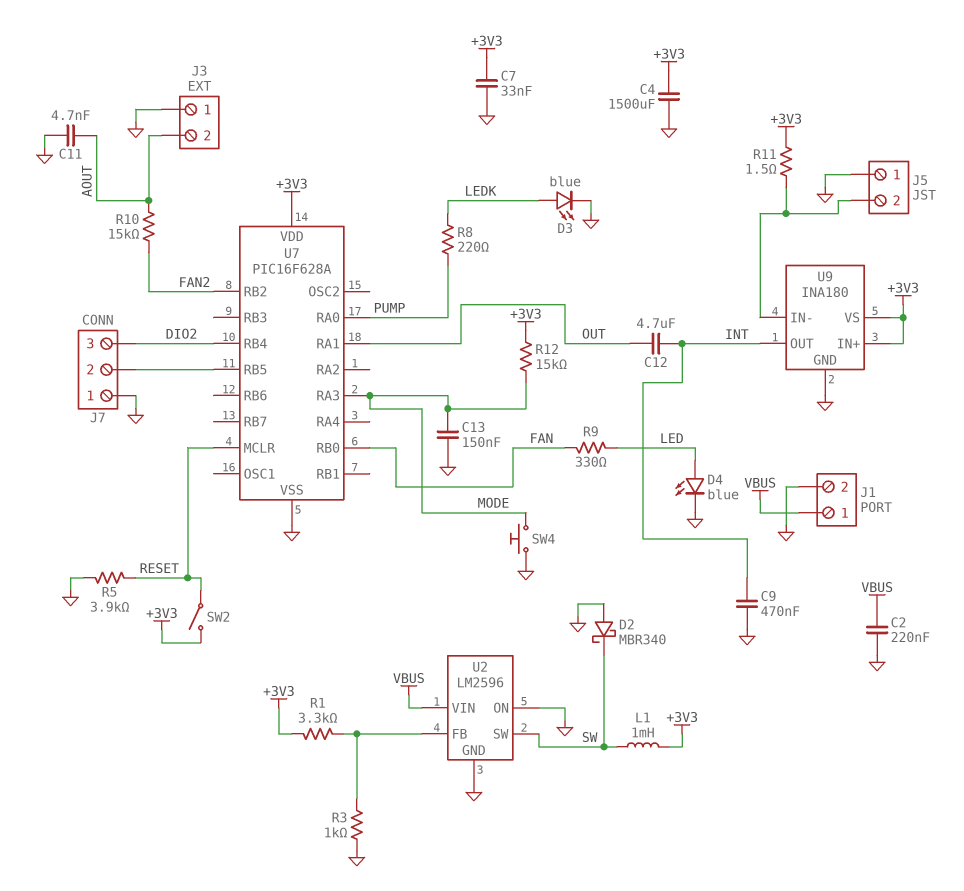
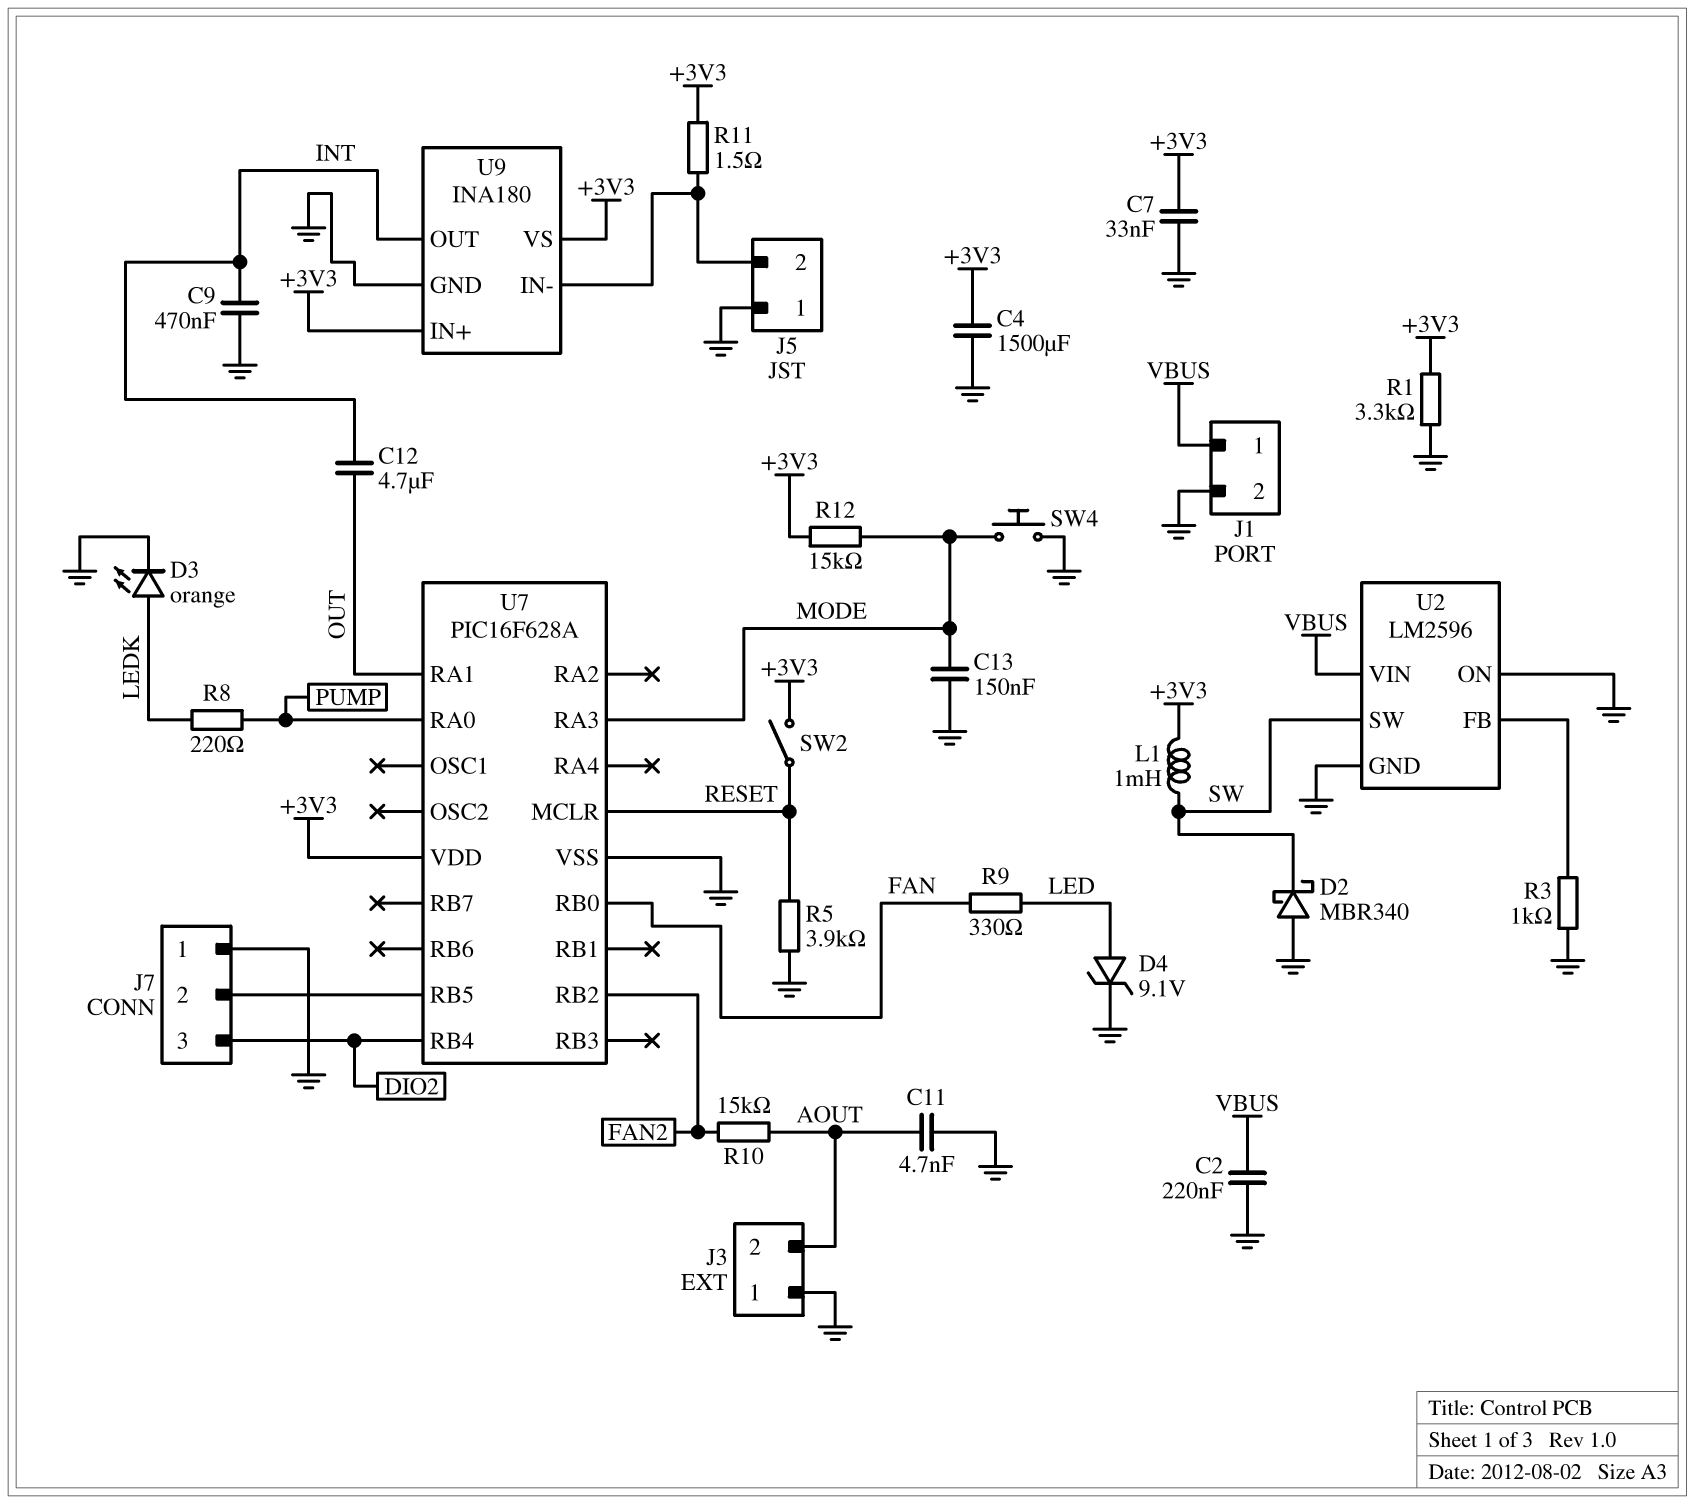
D3: LED blue (A LEDK, K GND) -> LED orange (A LEDK, K GND)
D4: LED blue (A LED, K GND) -> zener 9.1V (A LED, K GND)
R1: 3.3k (+3V3, U2/FB) -> 3.3k (+3V3, GND)

